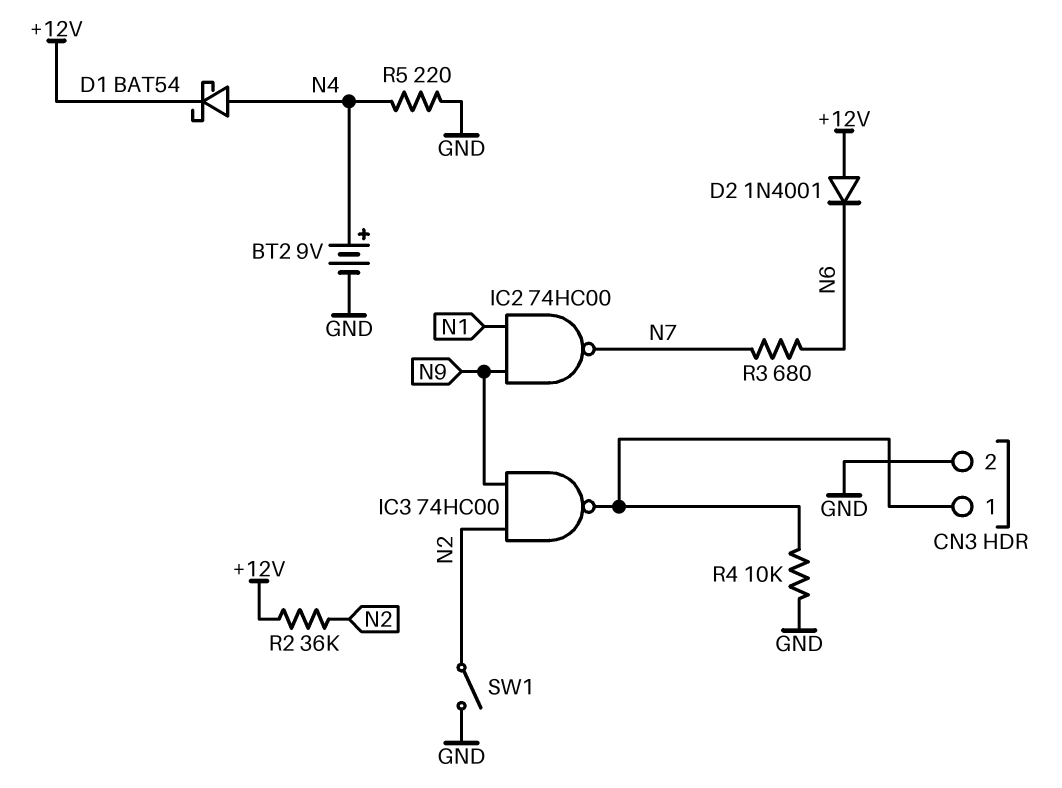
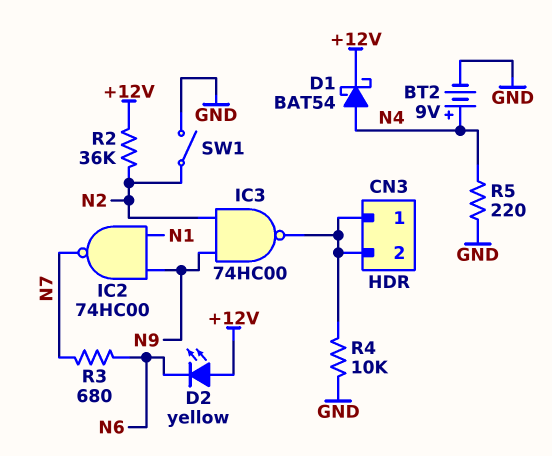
CN3 pin 2: GND -> CN3/1
D2: diode 1N4001 (A +12V, K N6) -> LED yellow (A +12V, K N6)

